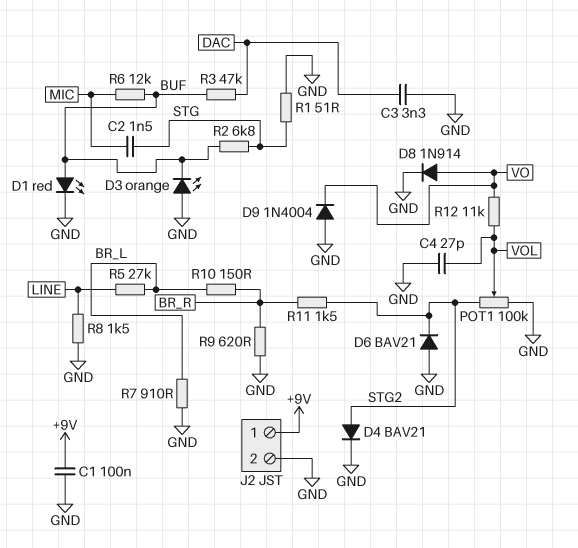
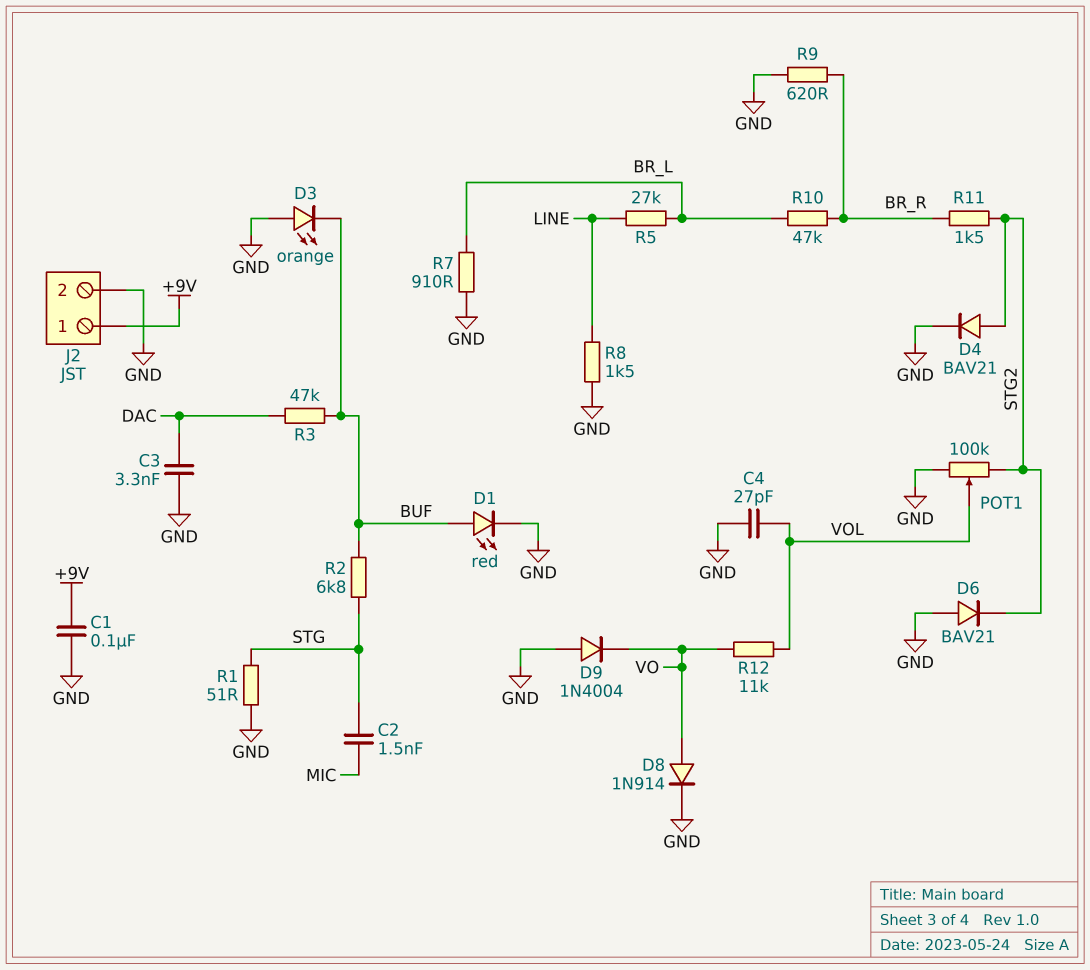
R6: 12k (BUF, MIC) -> none
R10: 150 (BR_L, BR_R) -> 47k (BR_L, BR_R)

